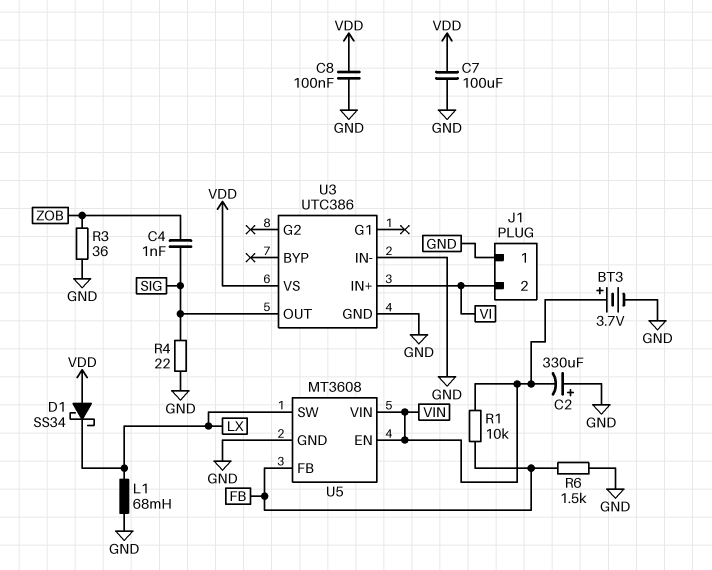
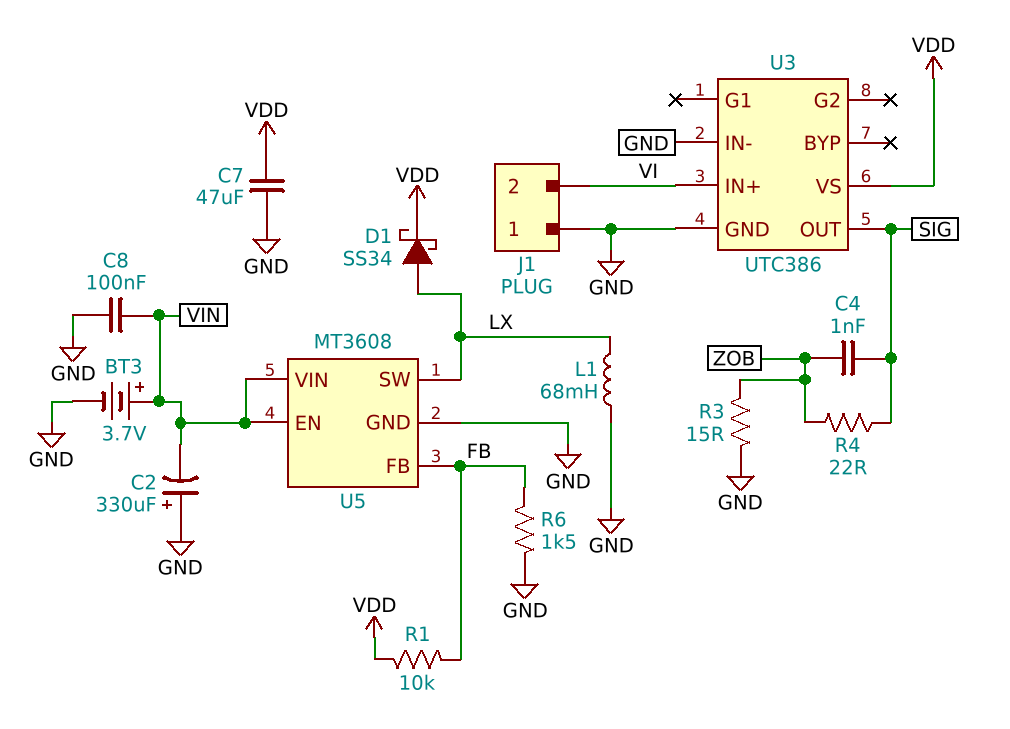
C7: 100uF (GND, VDD) -> 47uF (GND, VDD)
C8: 100nF (GND, VDD) -> 100nF (GND, VIN)
D1: schottky SS34 (A VDD, K LX) -> schottky SS34 (A LX, K VDD)
R1: 10k (FB, VIN) -> 10k (FB, VDD)
R3: 36 (GND, ZOB) -> 15 (GND, ZOB)
R4: 22 (GND, SIG) -> 22 (SIG, ZOB)

